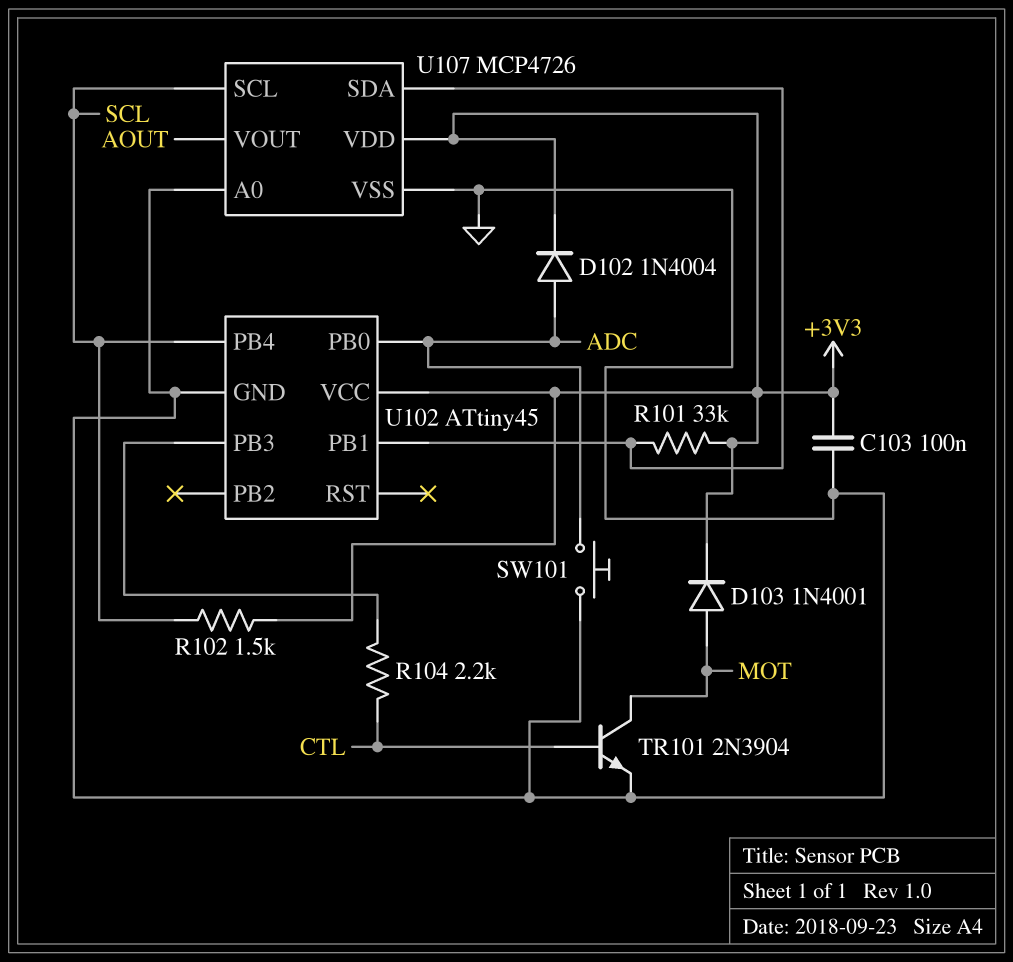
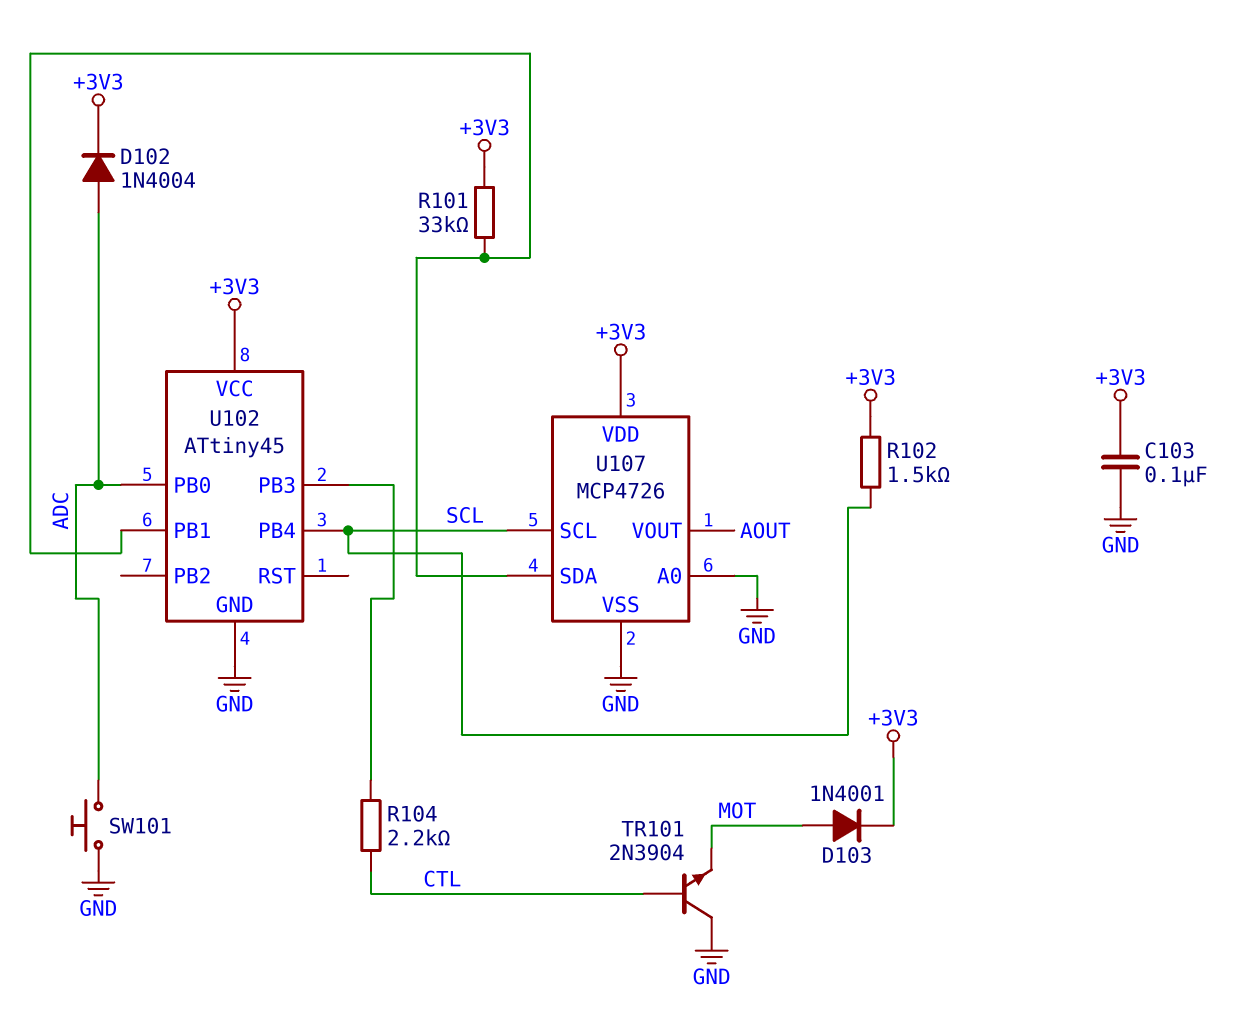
TR101: NPN 2N3904 (B CTL, C MOT, E GND) -> NPN 2N3904 (B CTL, C GND, E MOT)

